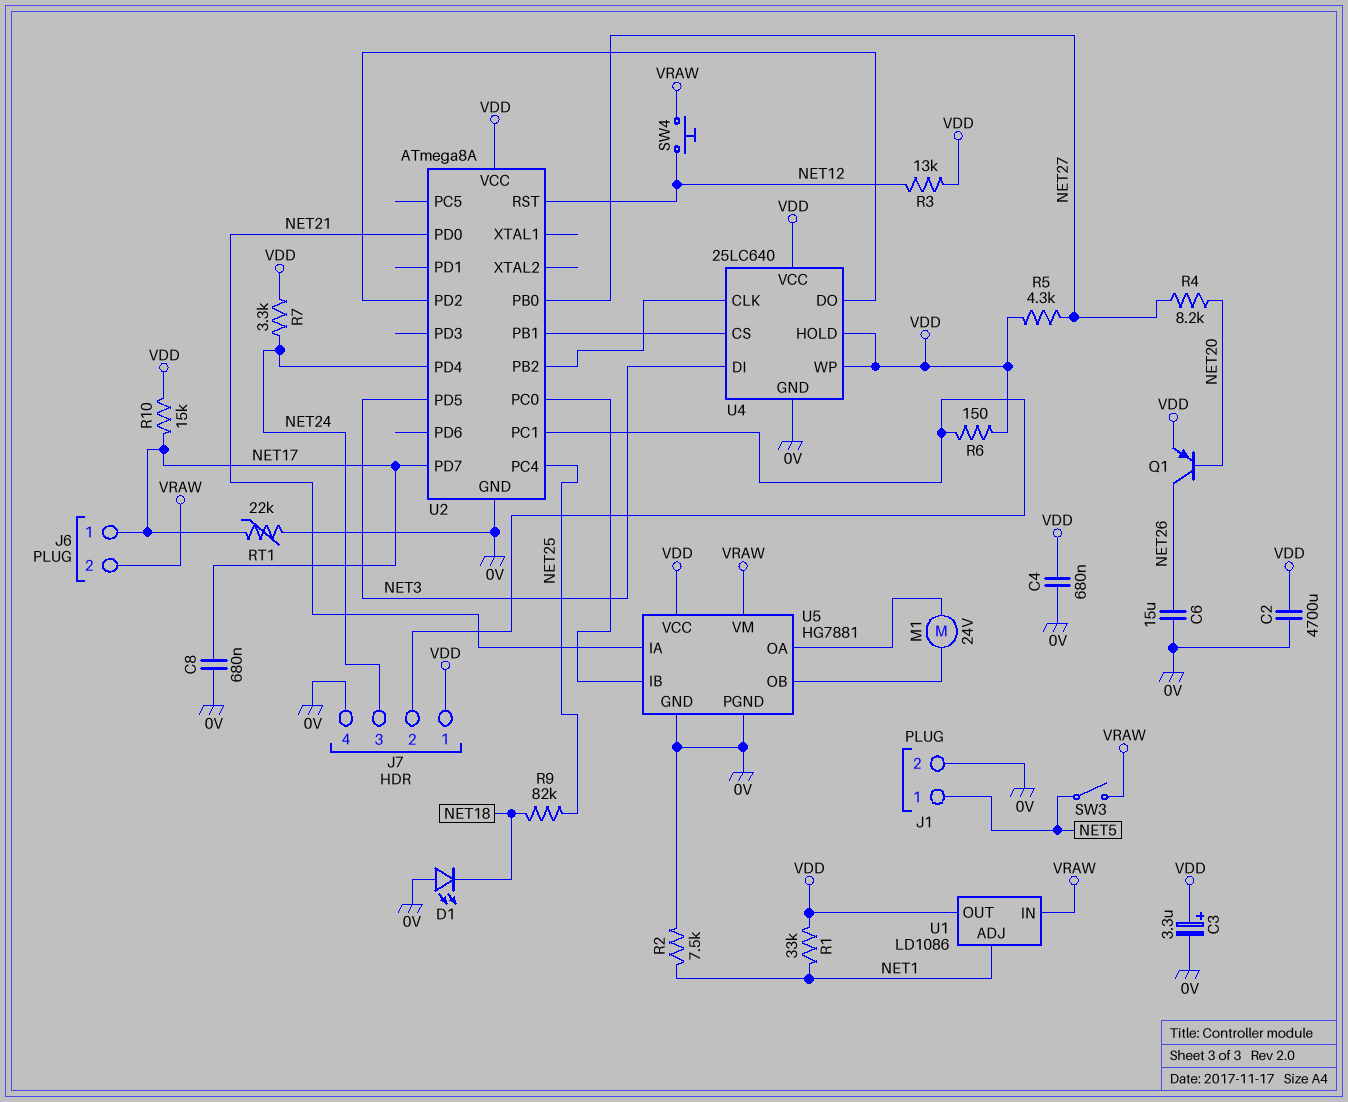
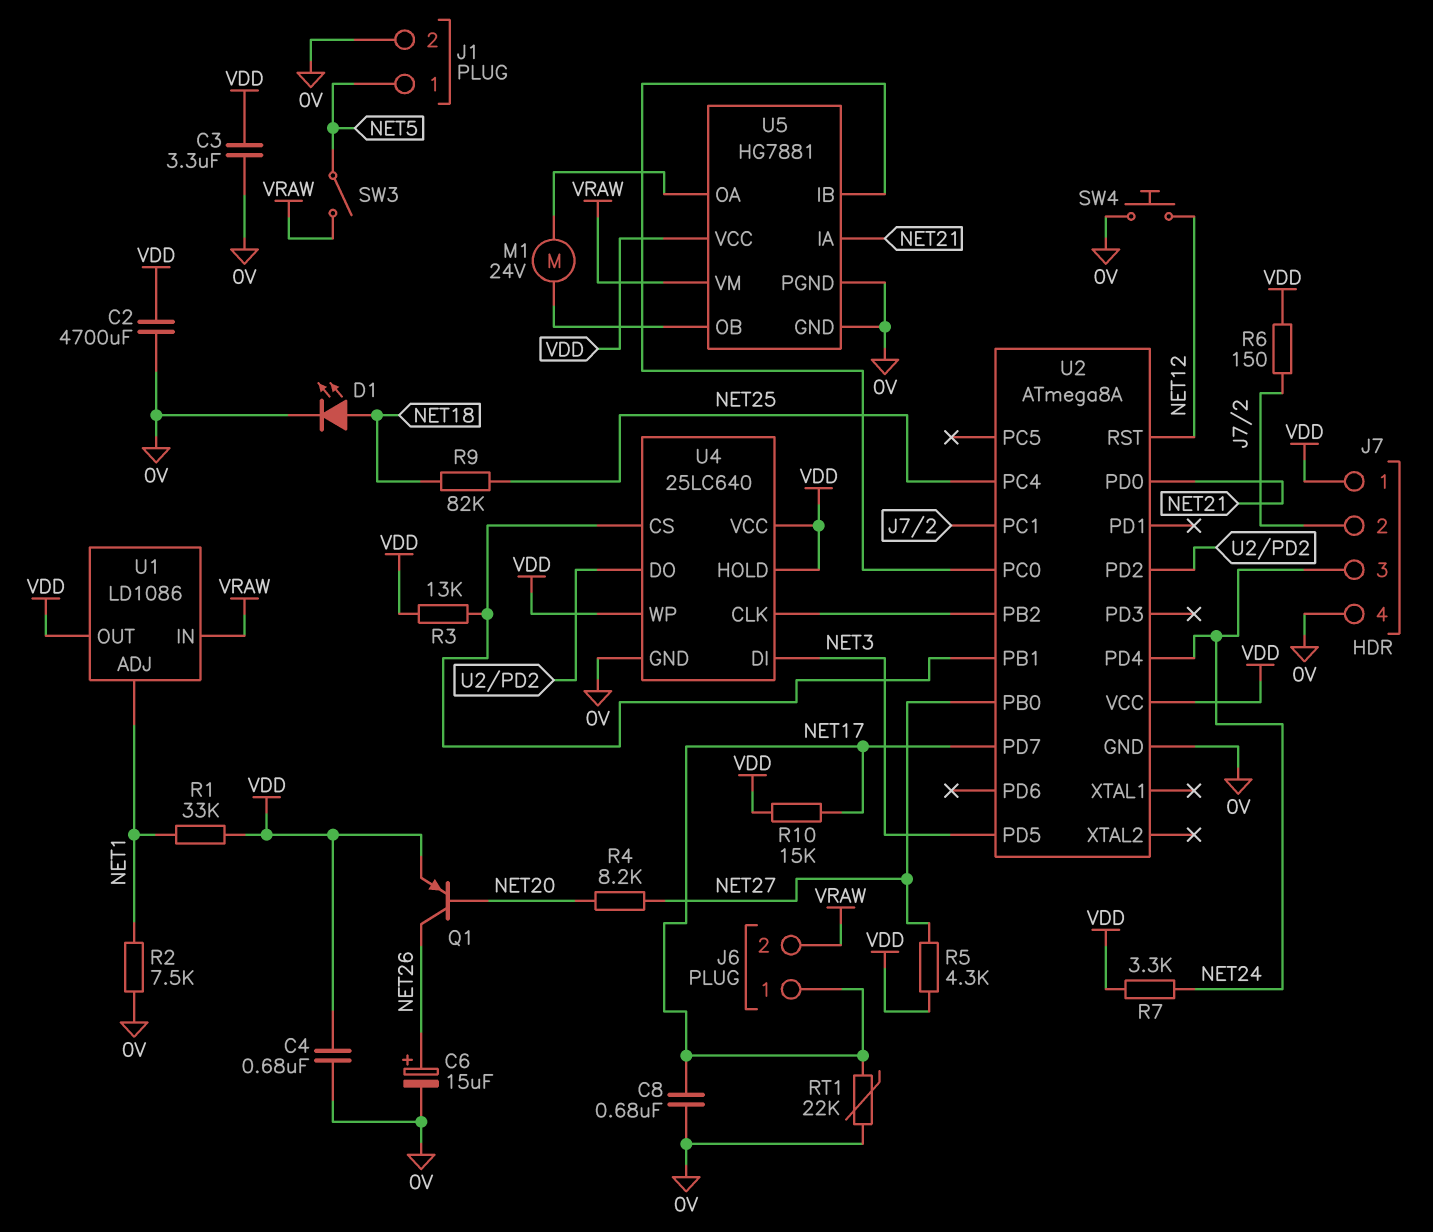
C3: 3.3uF (plus VDD, minus 0V) -> 3.3uF (0V, VDD)
C6: 15uF (0V, NET26) -> 15uF (plus NET26, minus 0V)
D1: LED (A 0V, K NET18) -> LED (A NET18, K 0V)
R3: 13k (NET12, VDD) -> 13k (U2/PB1, VDD)
SW4: button (NET12, VRAW) -> button (0V, NET12)

